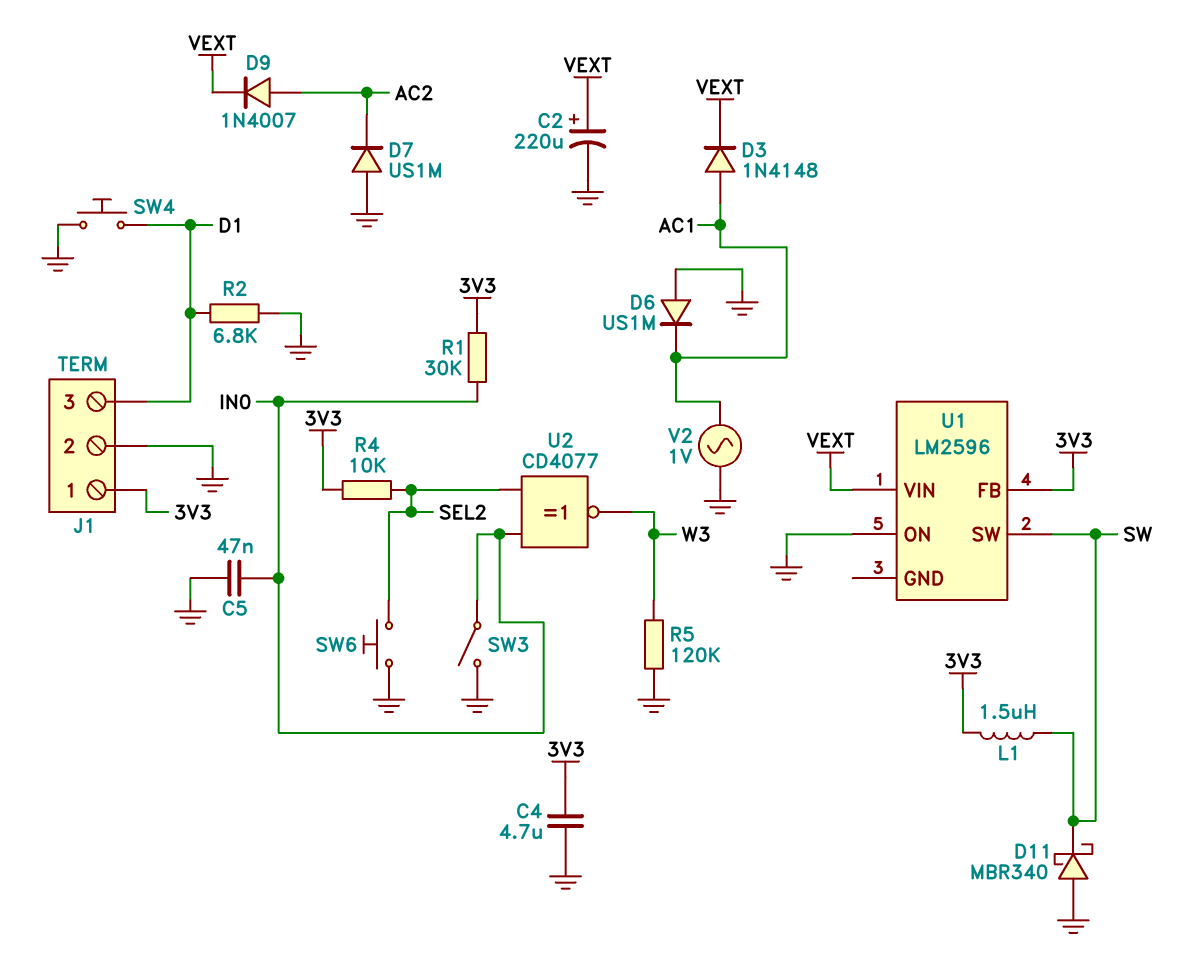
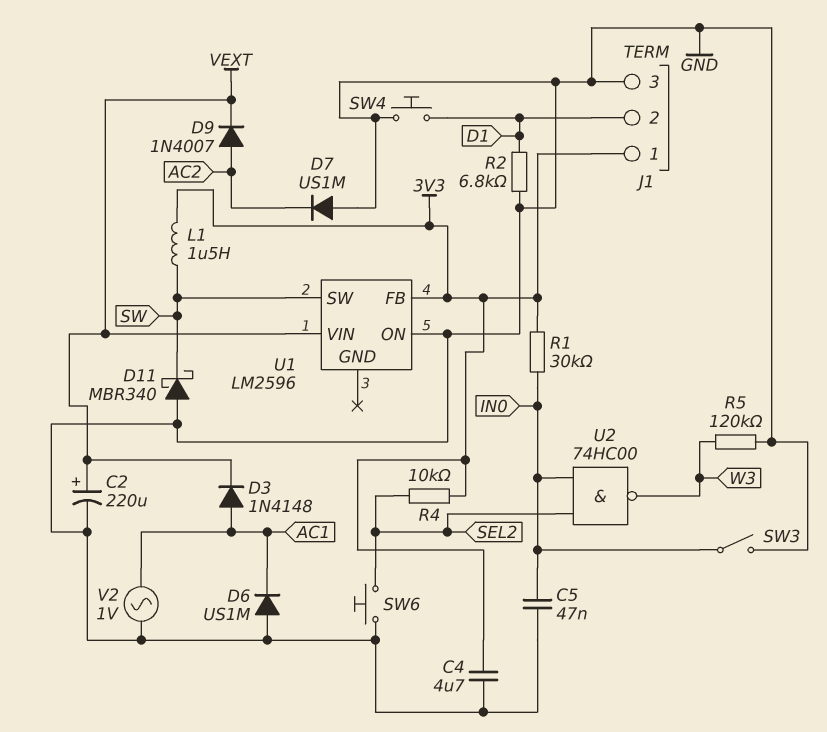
J1 pin 2: GND -> D1
J1 pin 3: D1 -> GND
U2: XNOR CD4077 (in IN0, in SEL2, out W3) -> NAND 74HC00 (in IN0, in SEL2, out W3)

